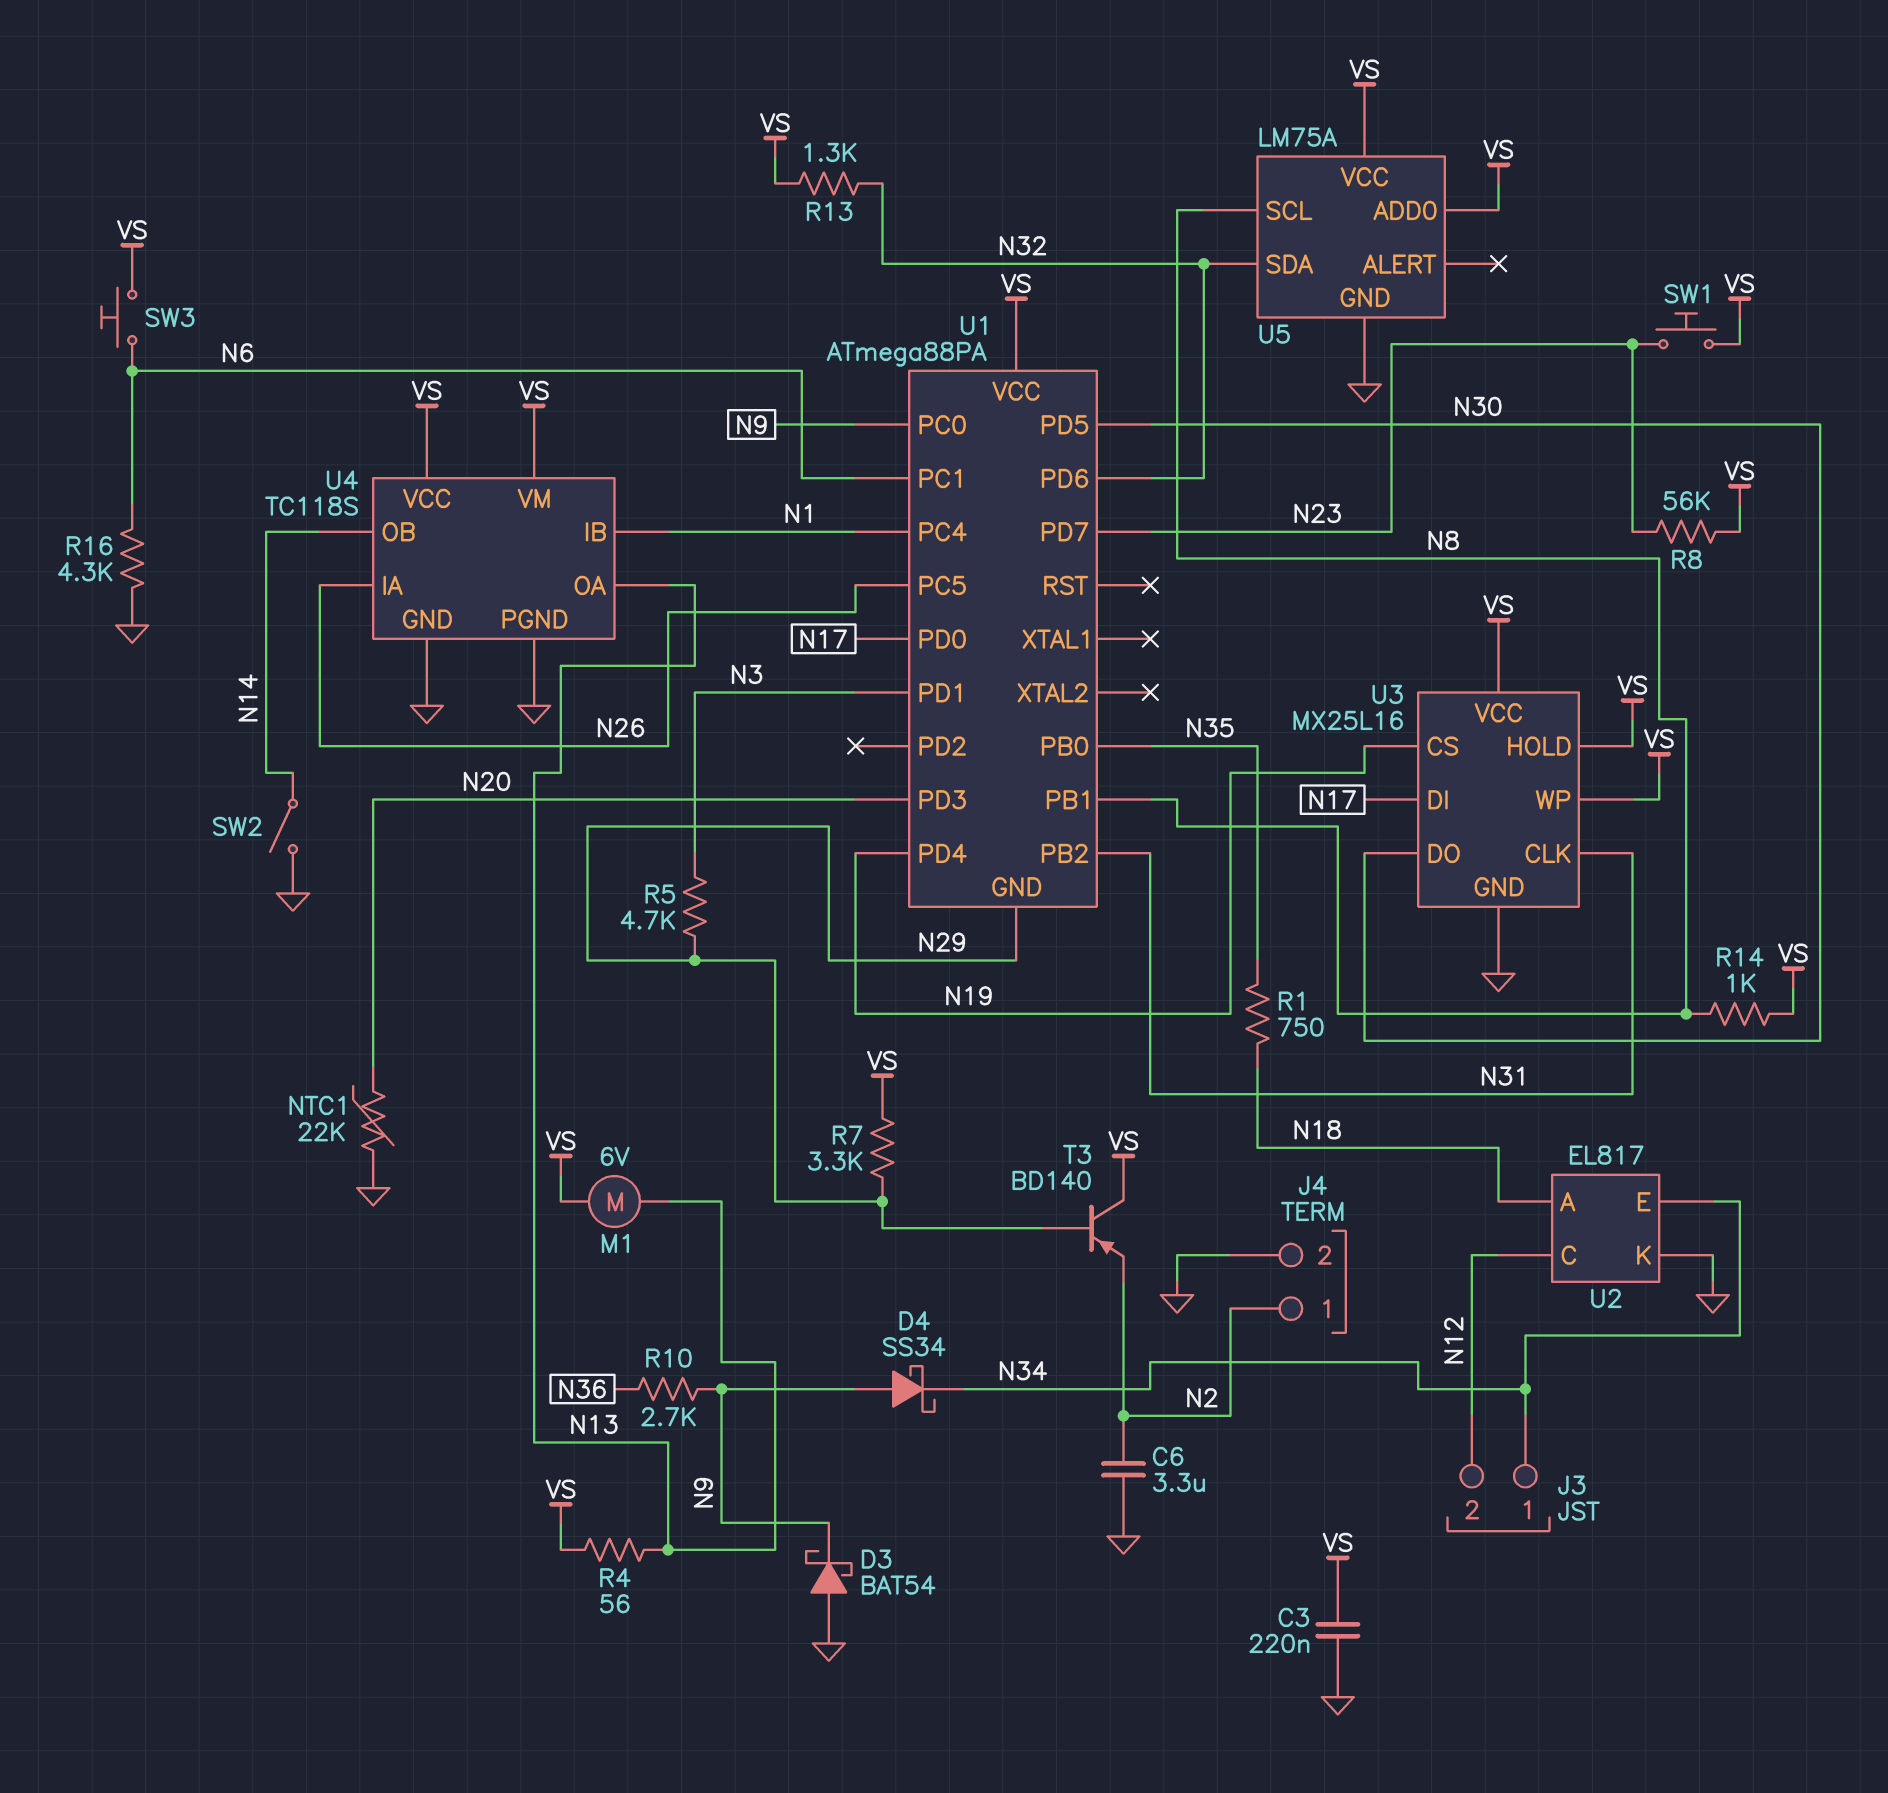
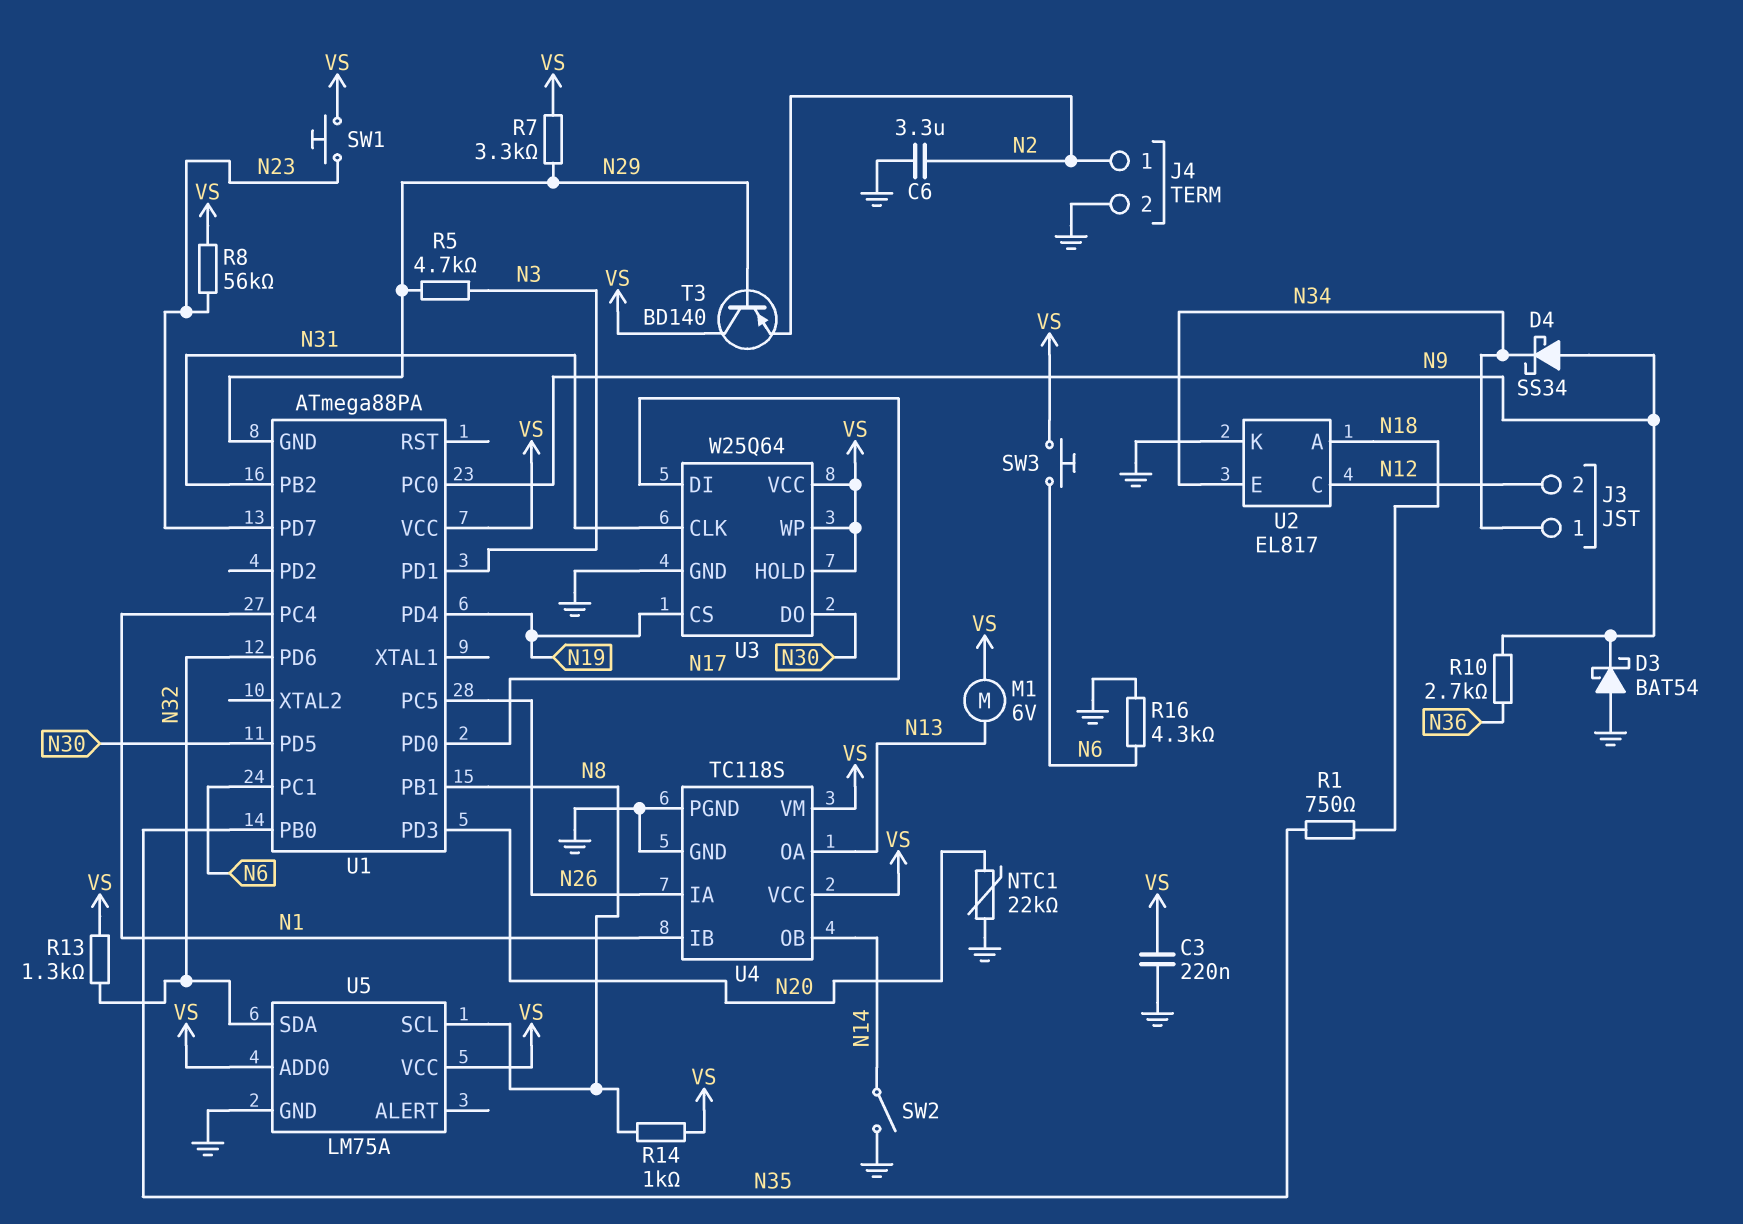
R4: 56 (N13, VS) -> none
U3: MX25L16 -> W25Q64

